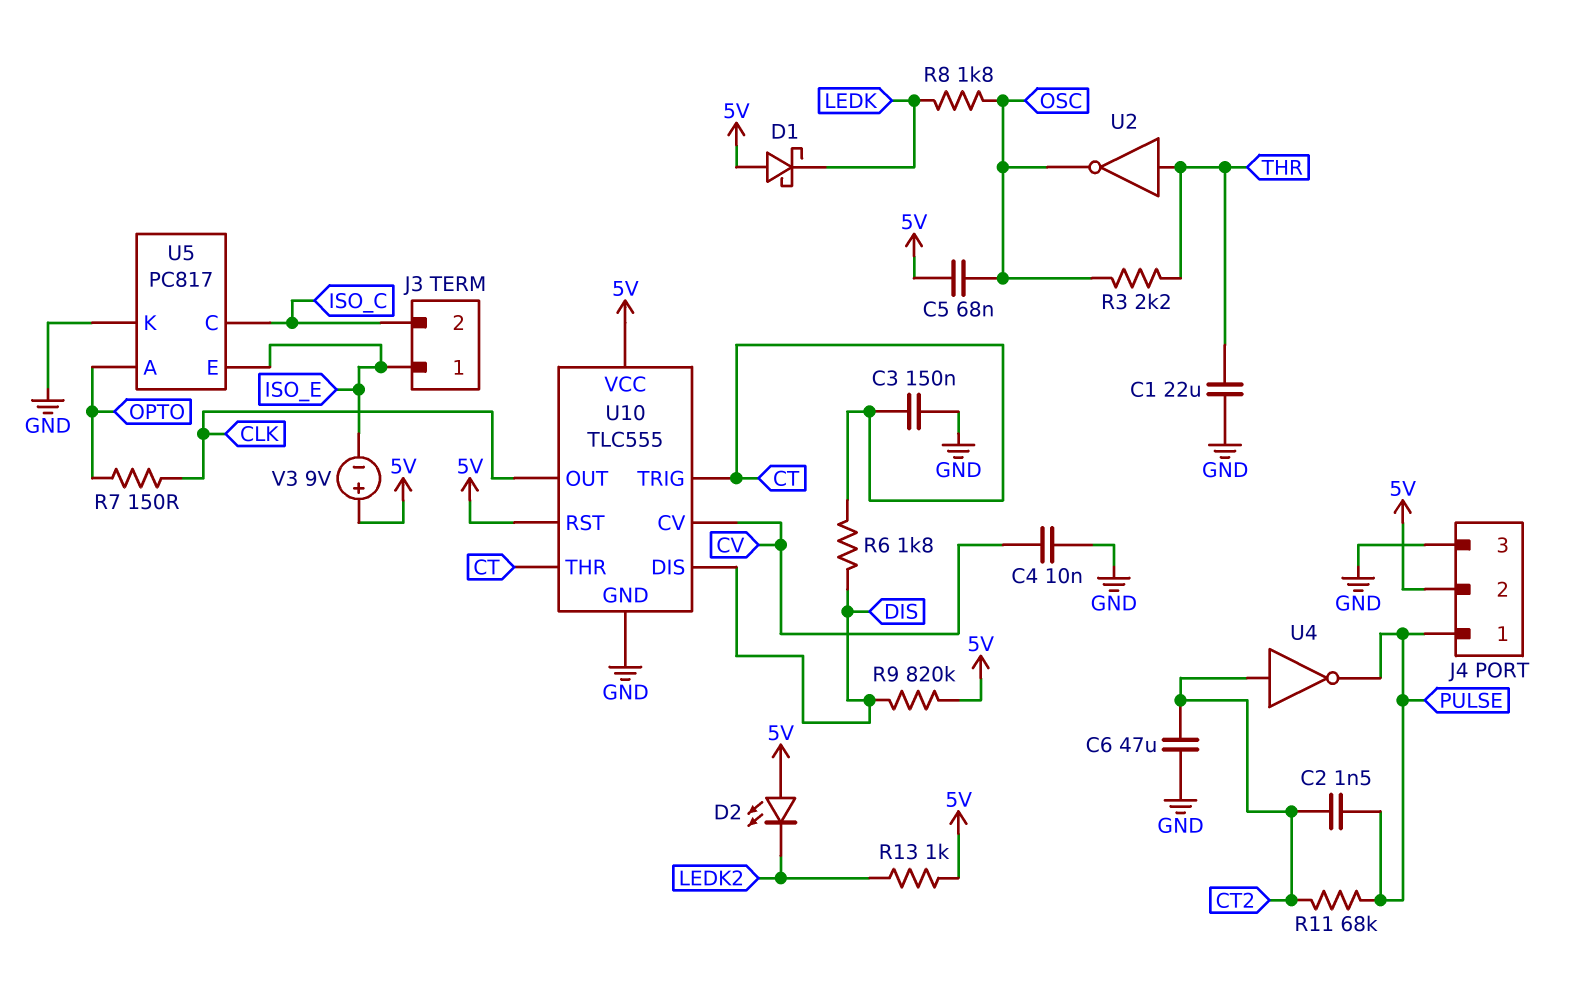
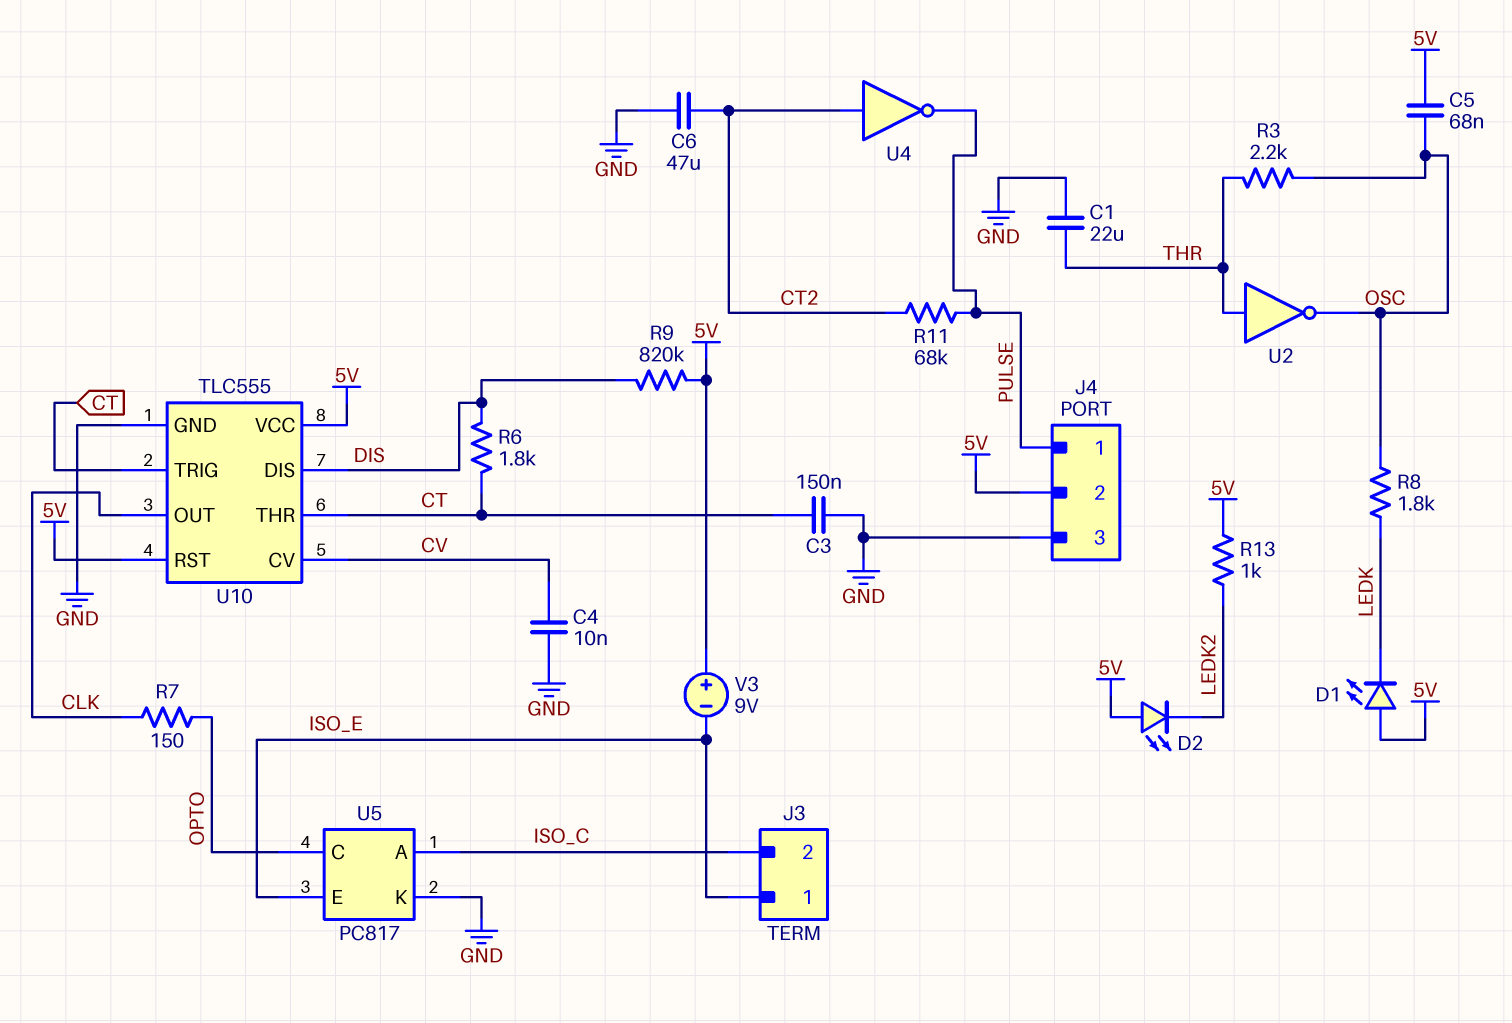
C2: 1.5nF (CT2, PULSE) -> none
D1: schottky (A 5V, K LEDK) -> LED (A 5V, K LEDK)
U5 pin A: OPTO -> ISO_C
U5 pin C: ISO_C -> OPTO

